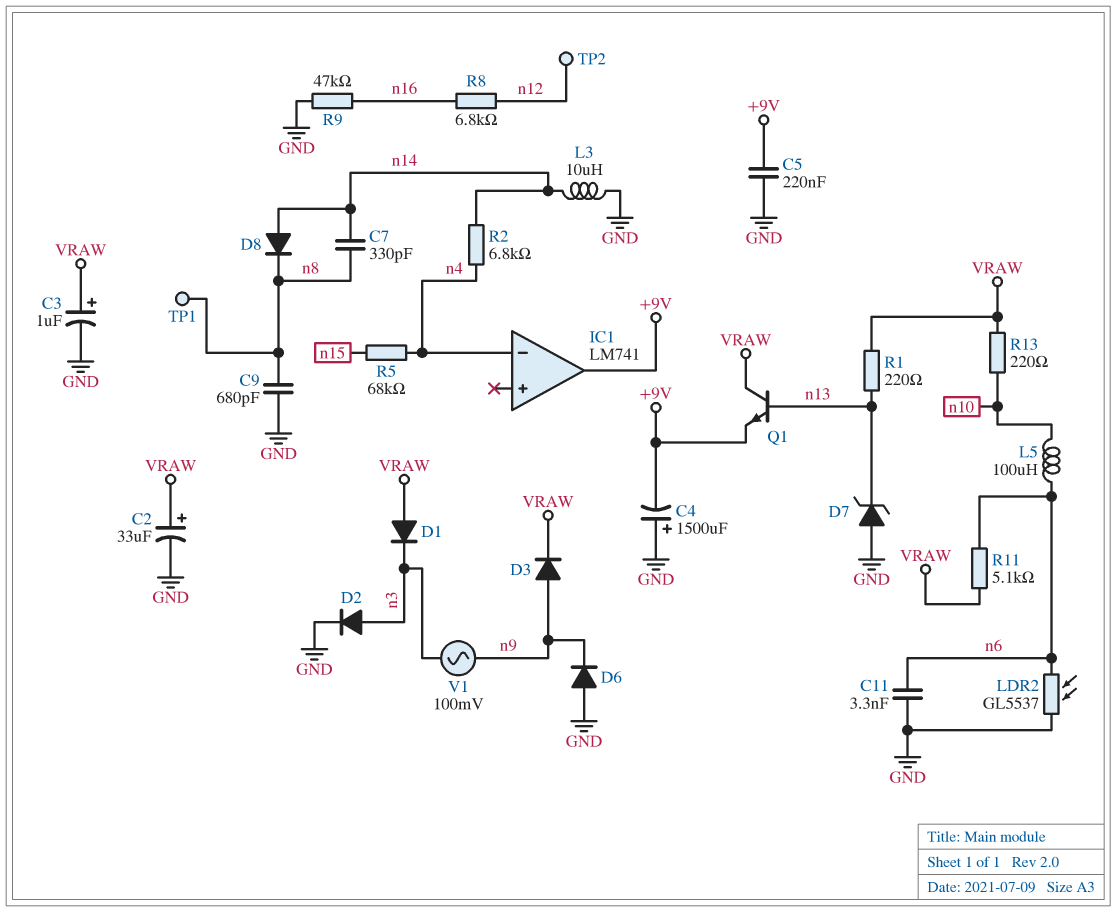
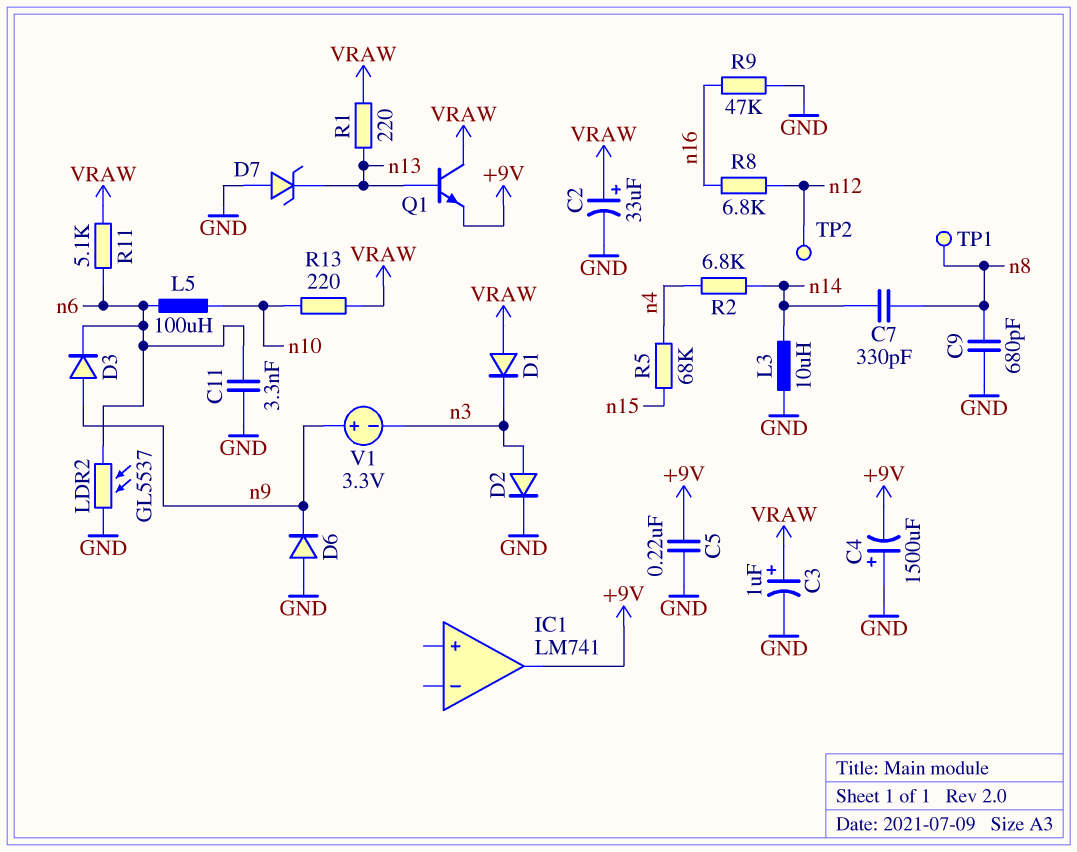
D3: diode (A n9, K VRAW) -> diode (A n9, K n6)
D8: diode (A n14, K n8) -> none
IC1 pin in-: n4 -> none
V1: AC 100mV (n3, n9) -> 3.3V (plus n9, minus n3)

